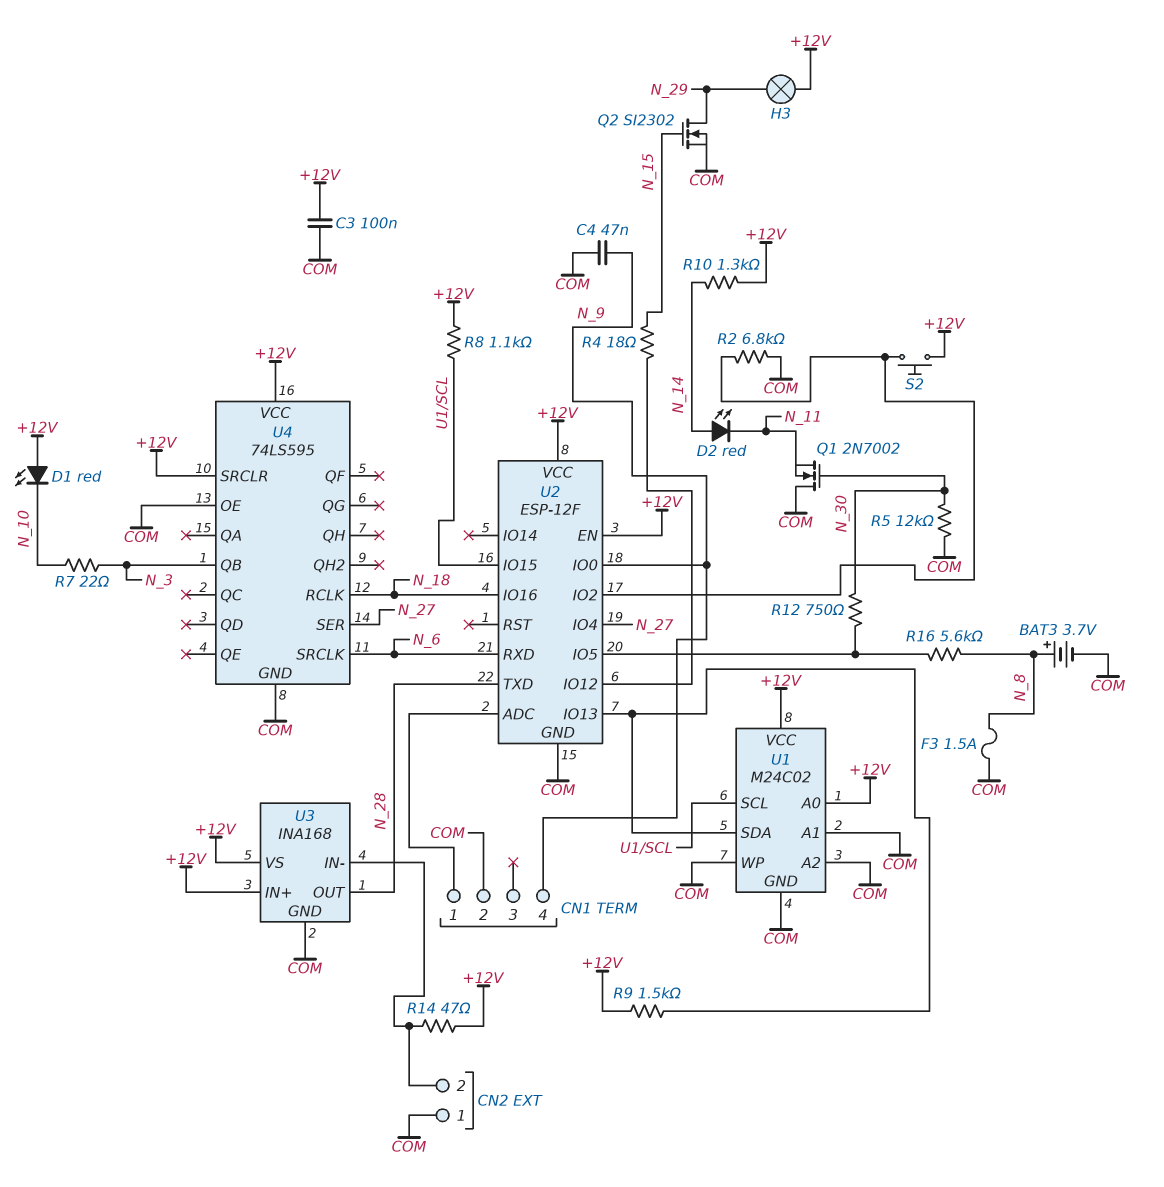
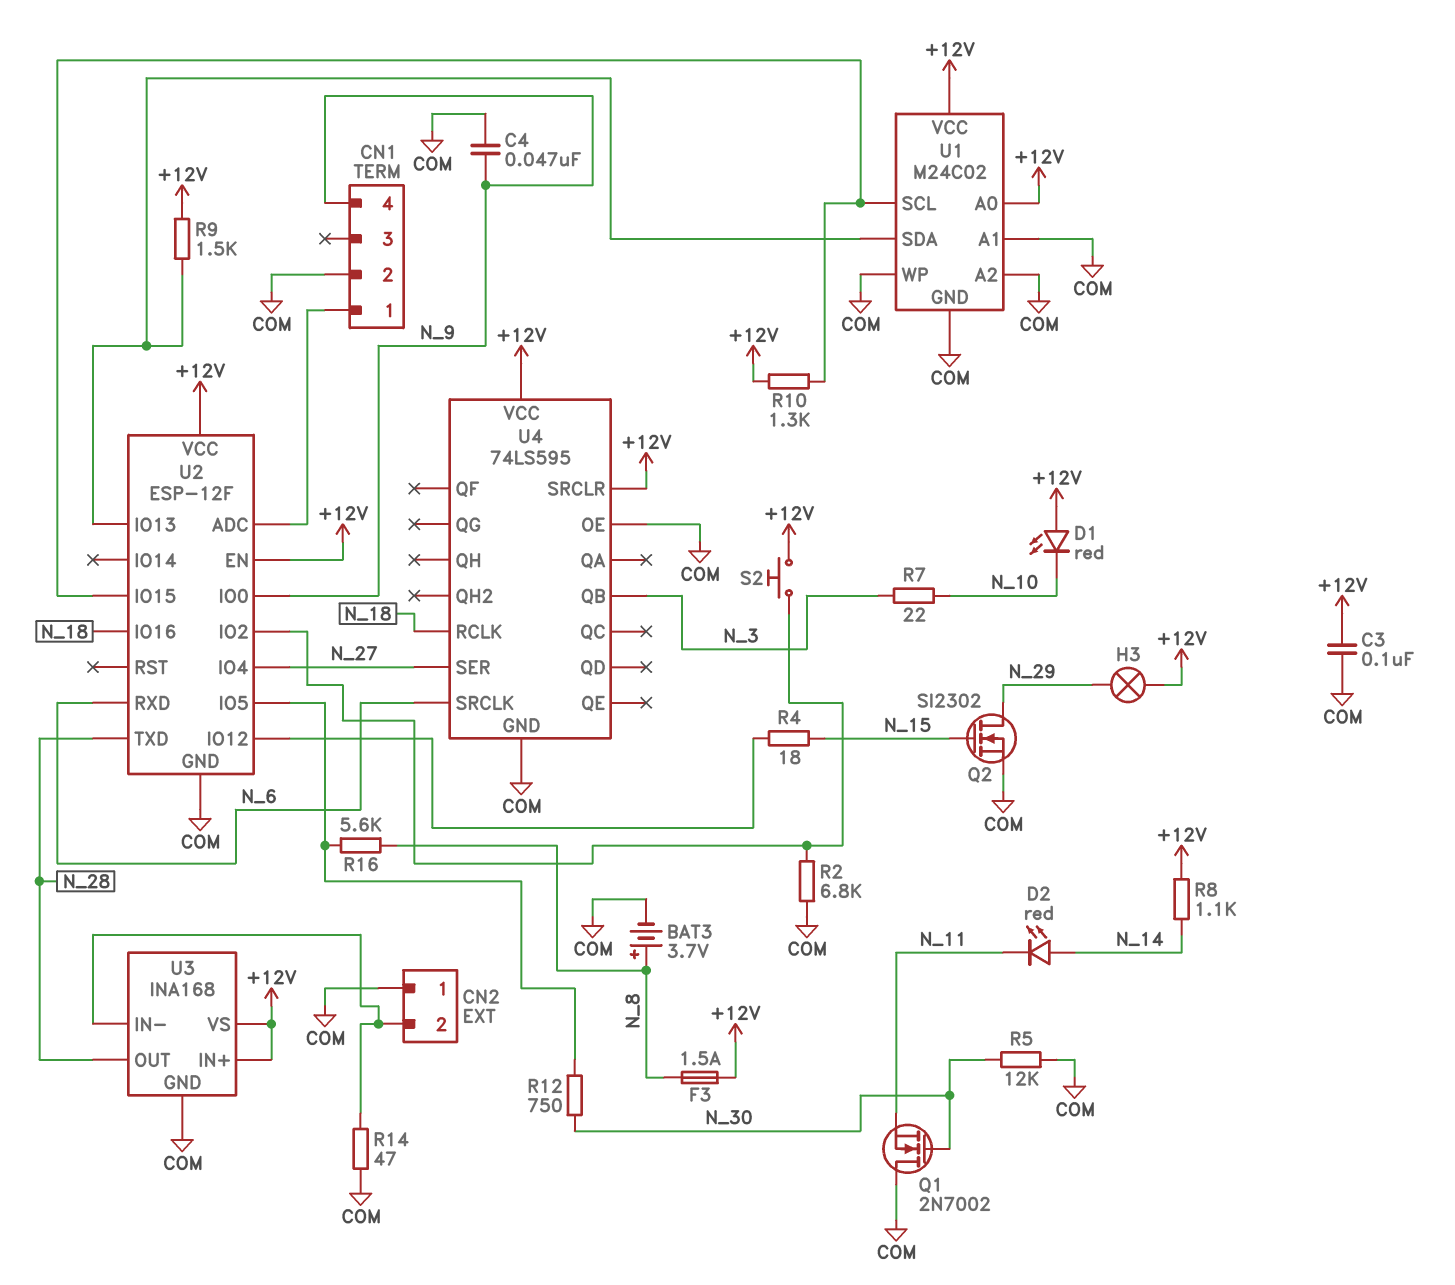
F3: 1.5A (COM, N_8) -> 1.5A (+12V, N_8)
R8: 1.1k (+12V, U1/SCL) -> 1.1k (+12V, N_14)
R10: 1.3k (+12V, N_14) -> 1.3k (+12V, U1/SCL)
R14: 47 (+12V, CN2/2) -> 47 (CN2/2, COM)

